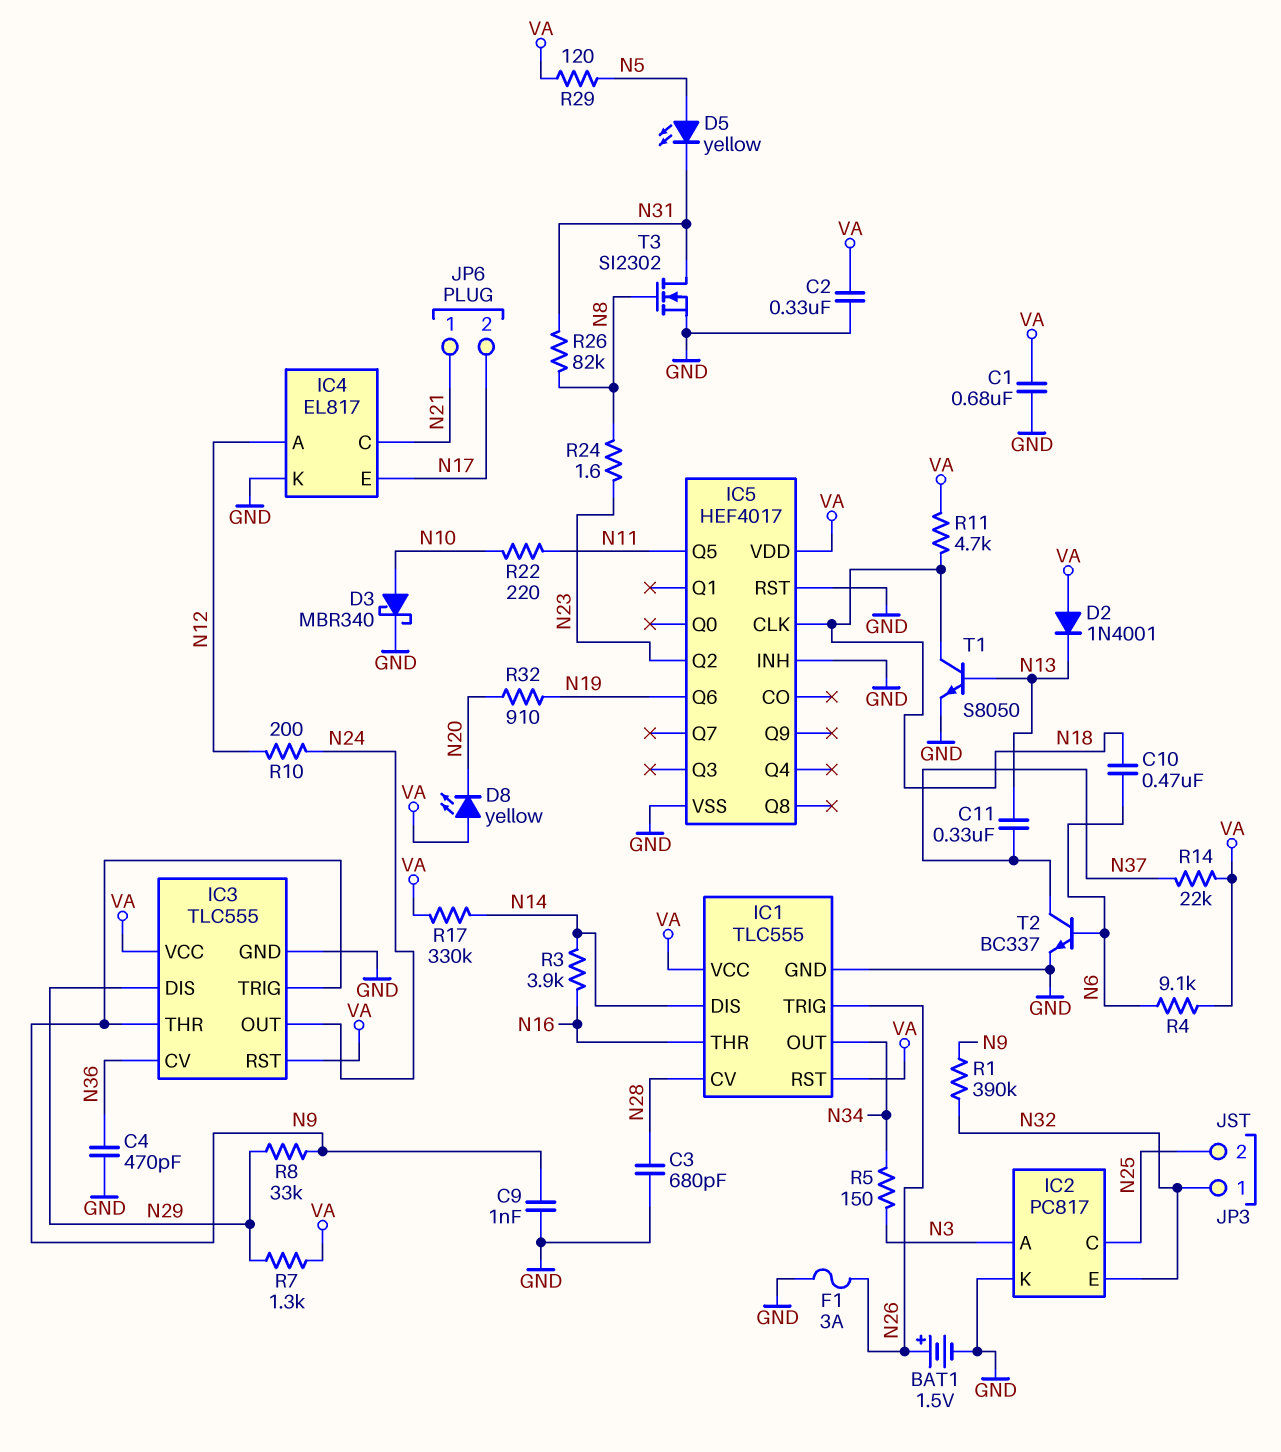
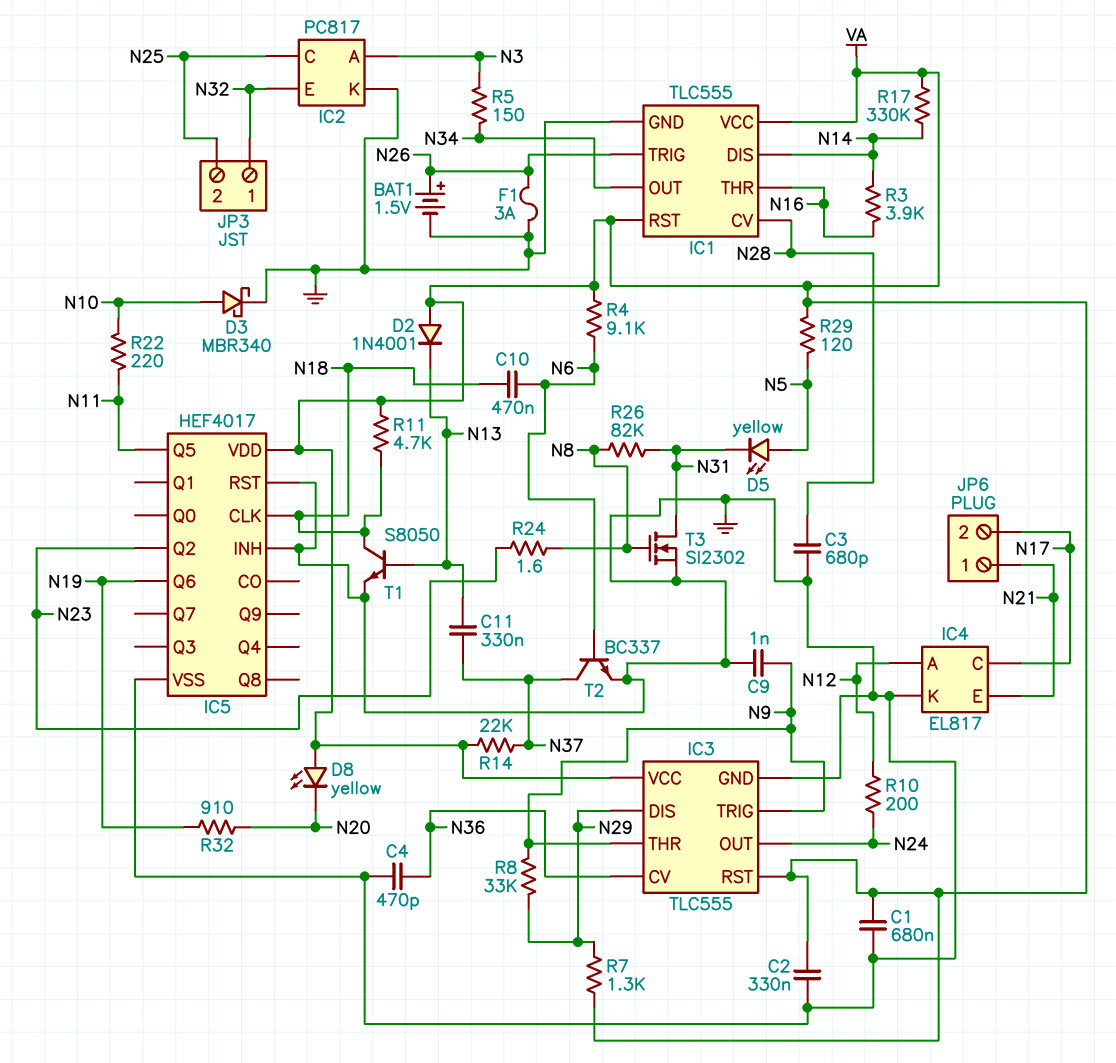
IC4 pin C: N21 -> N17
IC4 pin E: N17 -> N21
R1: 390k (N9, N32) -> none

